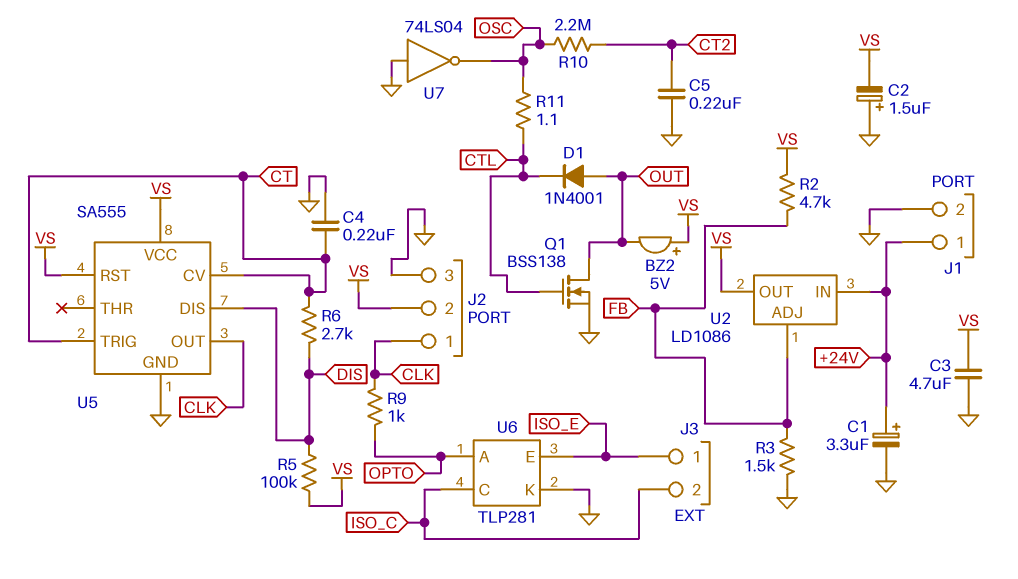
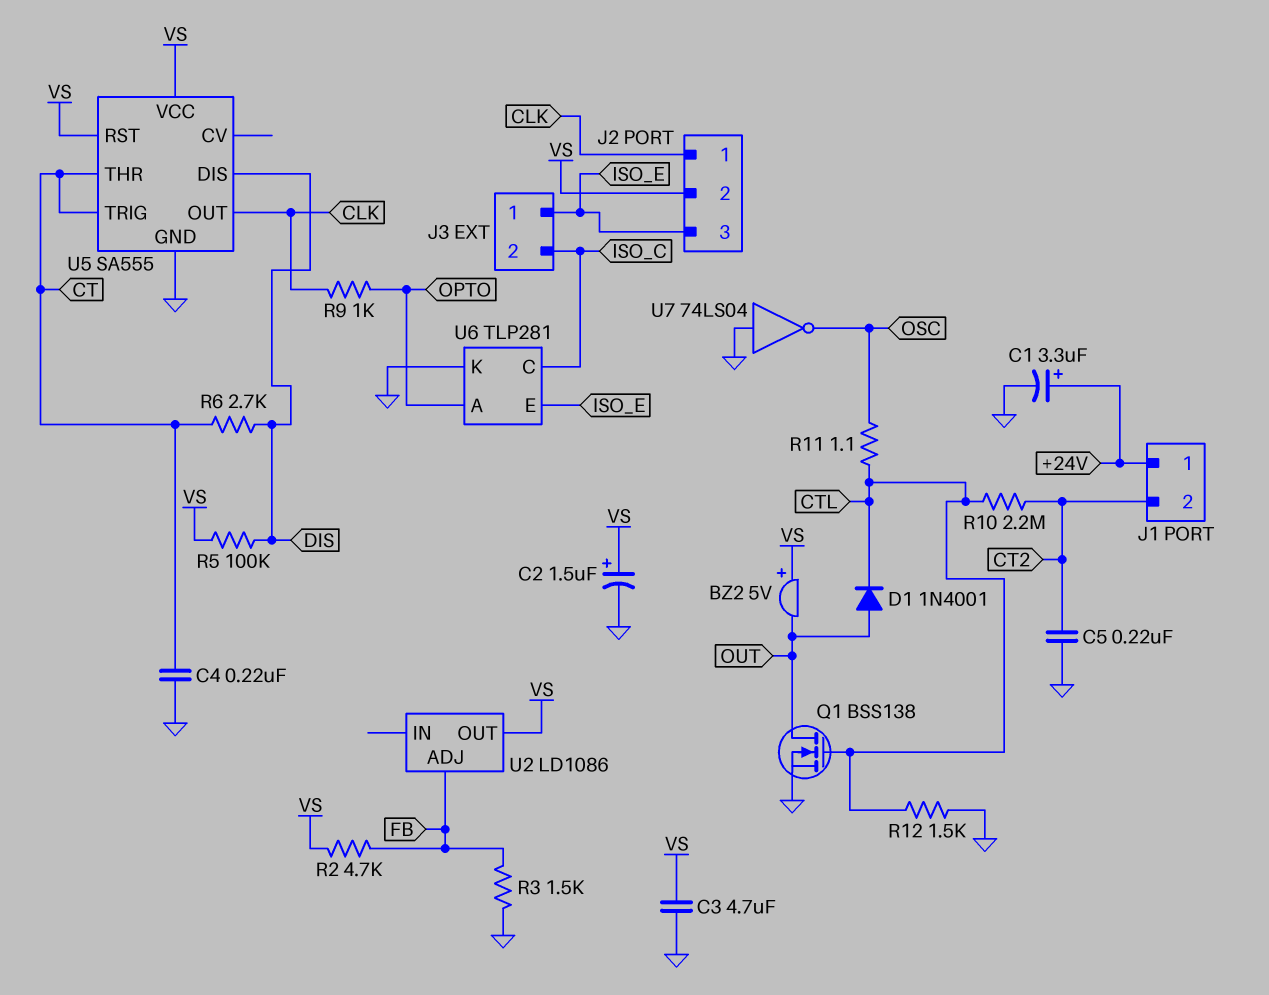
C2: 1.5uF (plus GND, minus VS) -> 1.5uF (plus VS, minus GND)
J1 pin 2: GND -> CT2
J2 pin 3: GND -> ISO_E
R10: 2.2M (CT2, OSC) -> 2.2M (CT2, CTL)
R12: none -> 1.5k (CTL, GND)
U2 pin IN: +24V -> none
U5 pin CV: CT -> none
U5 pin THR: none -> CT

